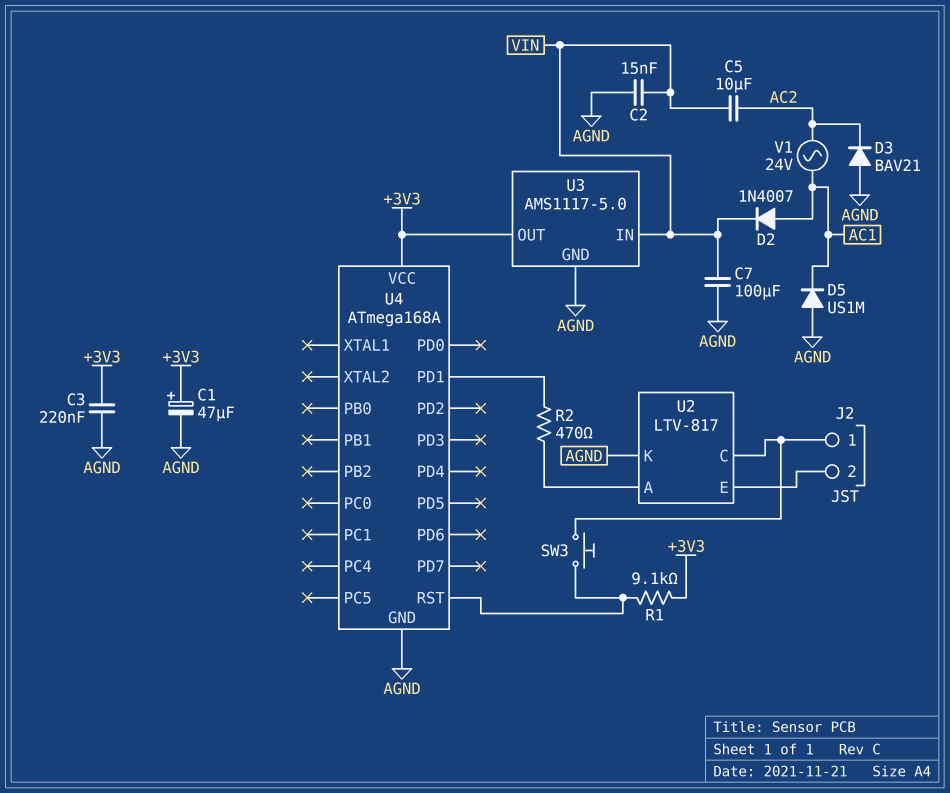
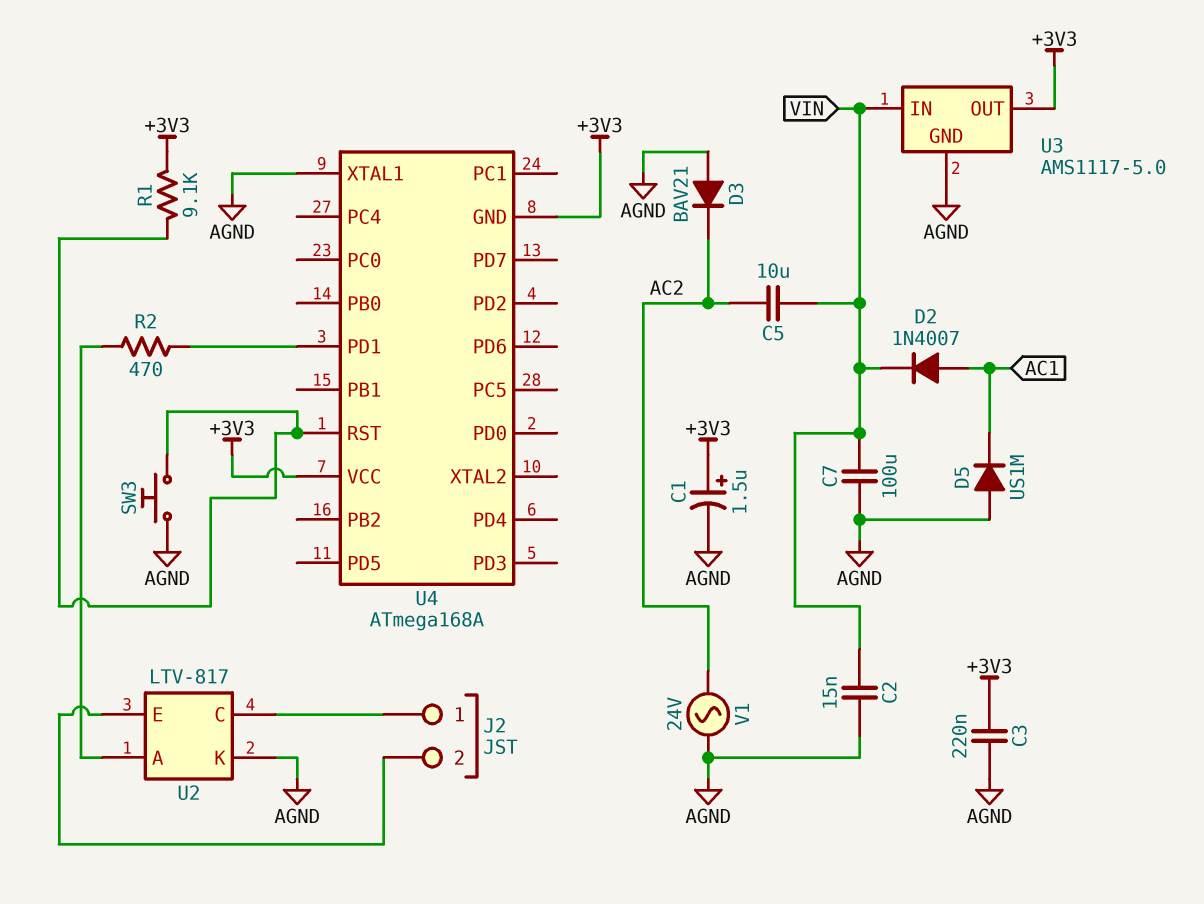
C1: 47uF (plus +3V3, minus AGND) -> 1.5uF (plus +3V3, minus AGND)
SW3: button (J2/1, U4/RST) -> button (AGND, U4/RST)
U4 pin GND: AGND -> +3V3
U4 pin XTAL1: none -> AGND
V1: AC 24V (AC1, AC2) -> AC 24V (AC2, AGND)

